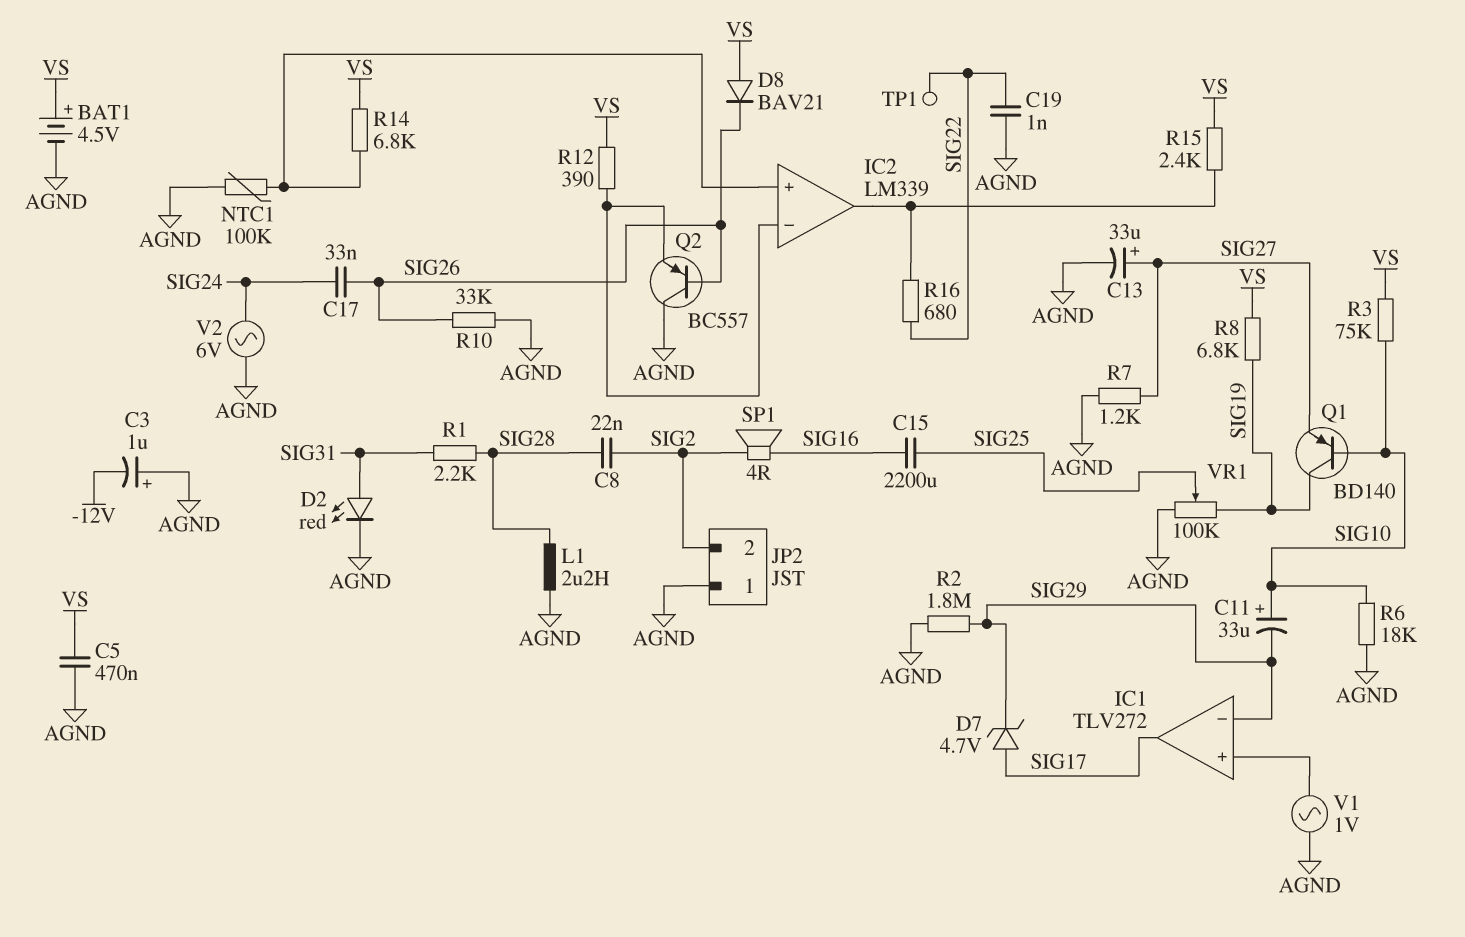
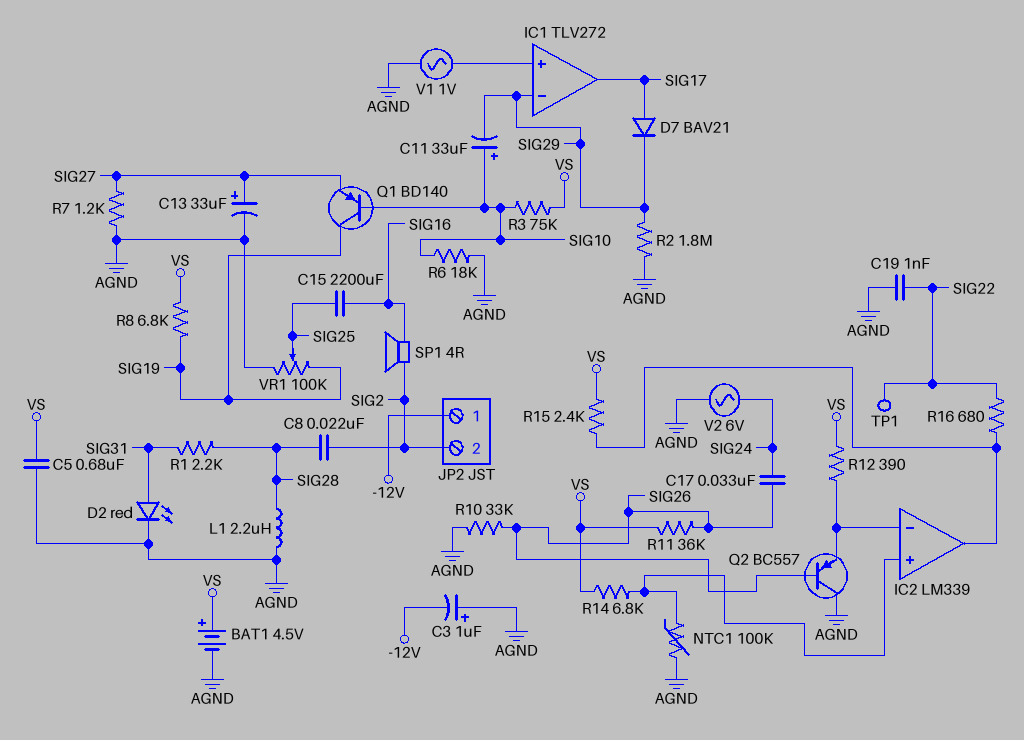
C5: 470nF (AGND, VS) -> 680nF (AGND, VS)
D7: zener 4.7V (A SIG17, K SIG29) -> diode BAV21 (A SIG17, K SIG29)
D8: diode BAV21 (A VS, K SIG26) -> none
JP2 pin 1: AGND -> -12V
R11: none -> 36k (SIG26, VS)

